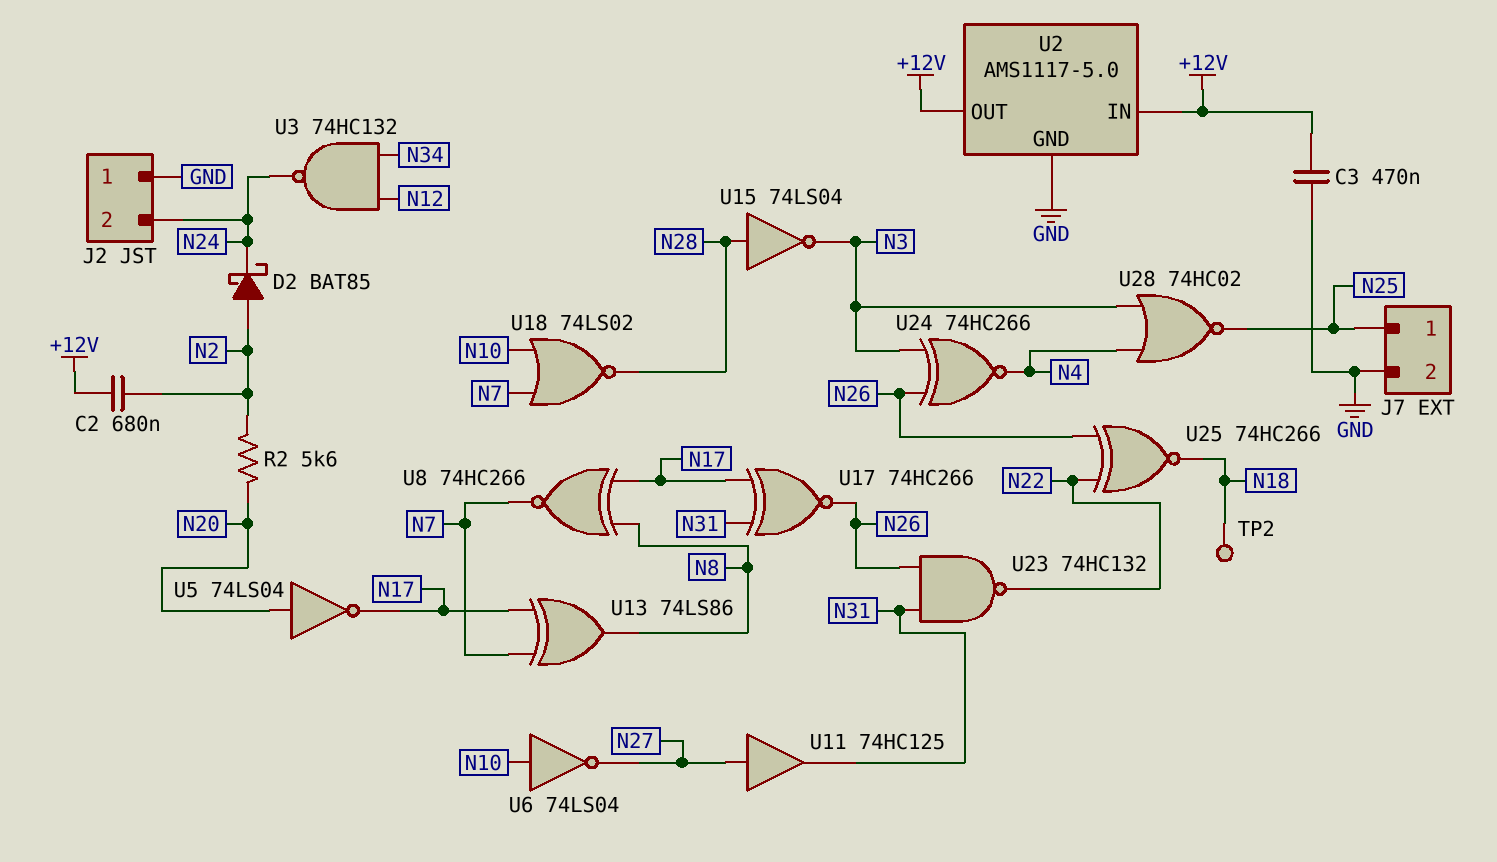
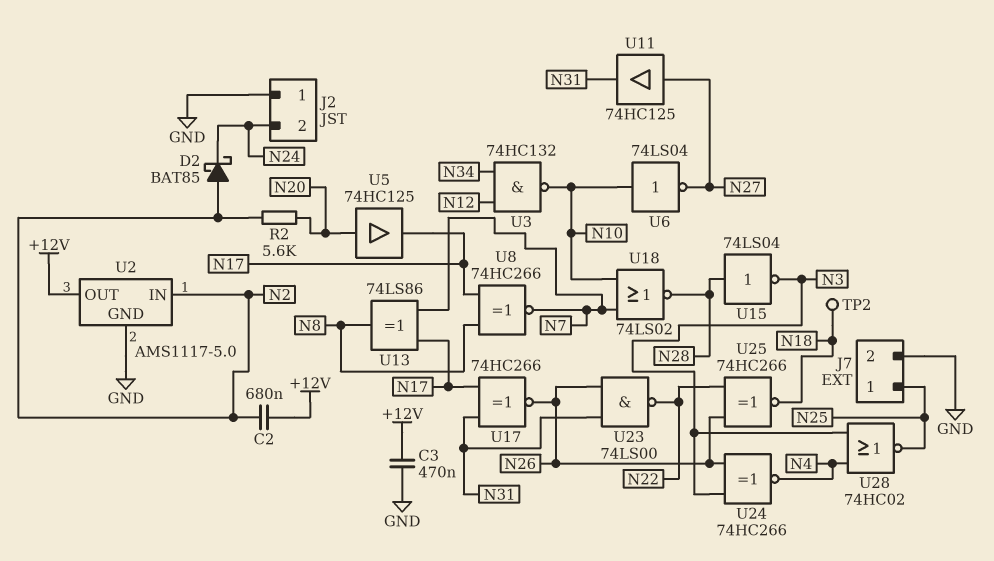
U2 pin IN: +12V -> N2
U3: NAND 74HC132 (in N12, in N34, out N24) -> NAND 74HC132 (in N12, in N34, out N10)
U5: NOT 74LS04 (in N20, out N17) -> buffer 74HC125 (in N20, out N17)
U23: NAND 74HC132 (in N26, in N31, out N22) -> NAND 74LS00 (in N26, in N31, out N22)

